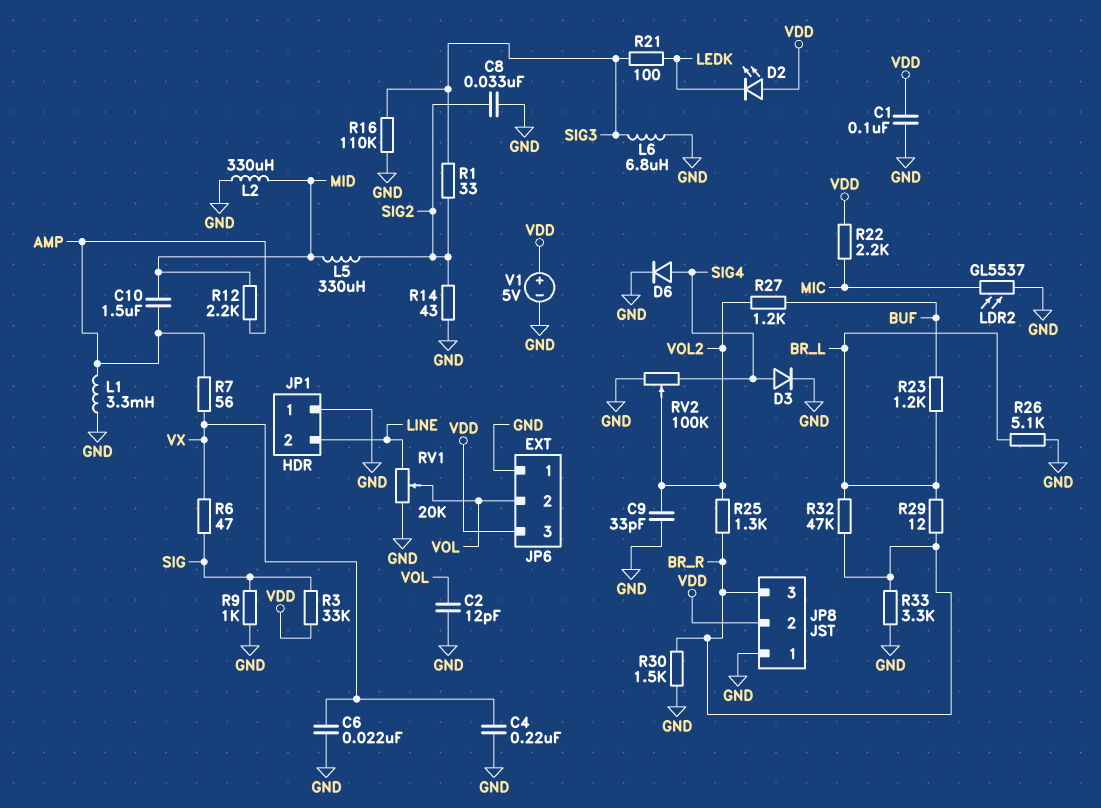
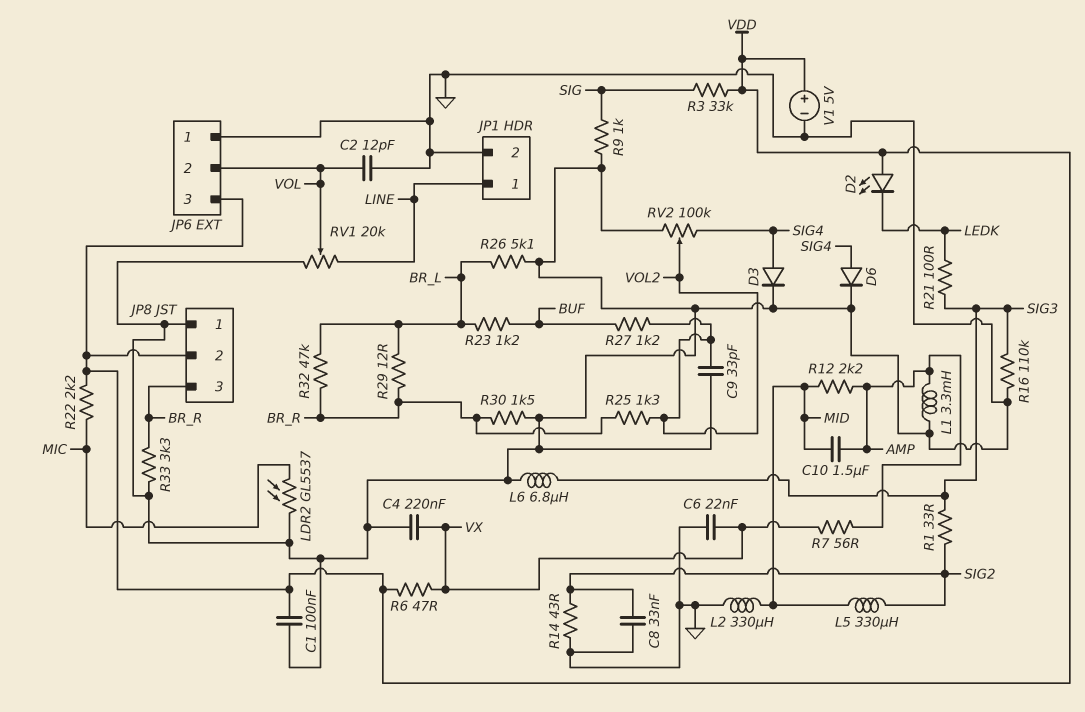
JP1 pin 1: GND -> LINE
JP1 pin 2: LINE -> GND
R6: 47 (SIG, VX) -> 47 (VDD, VX)

